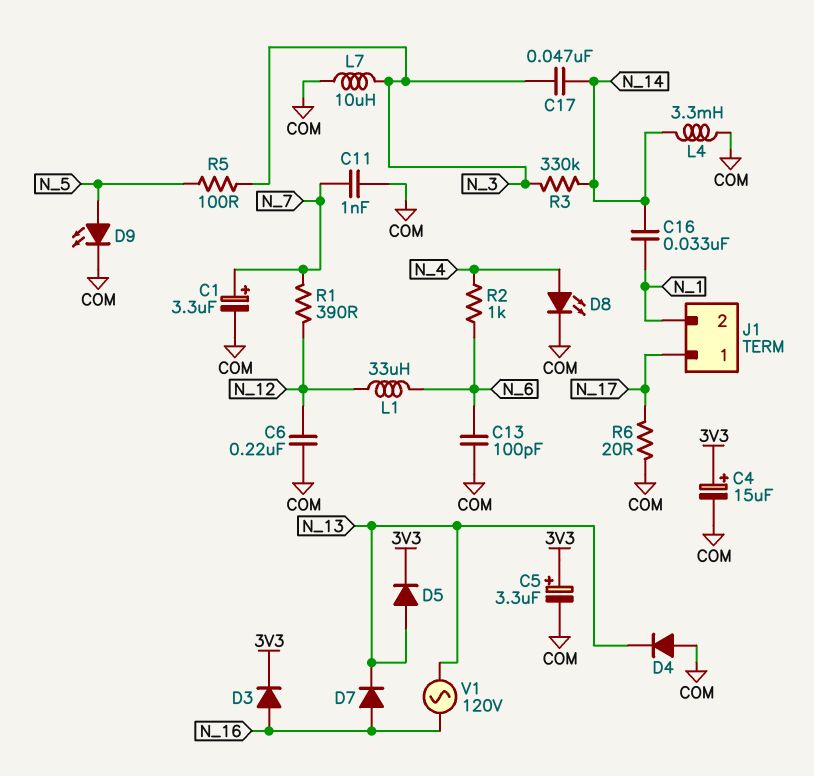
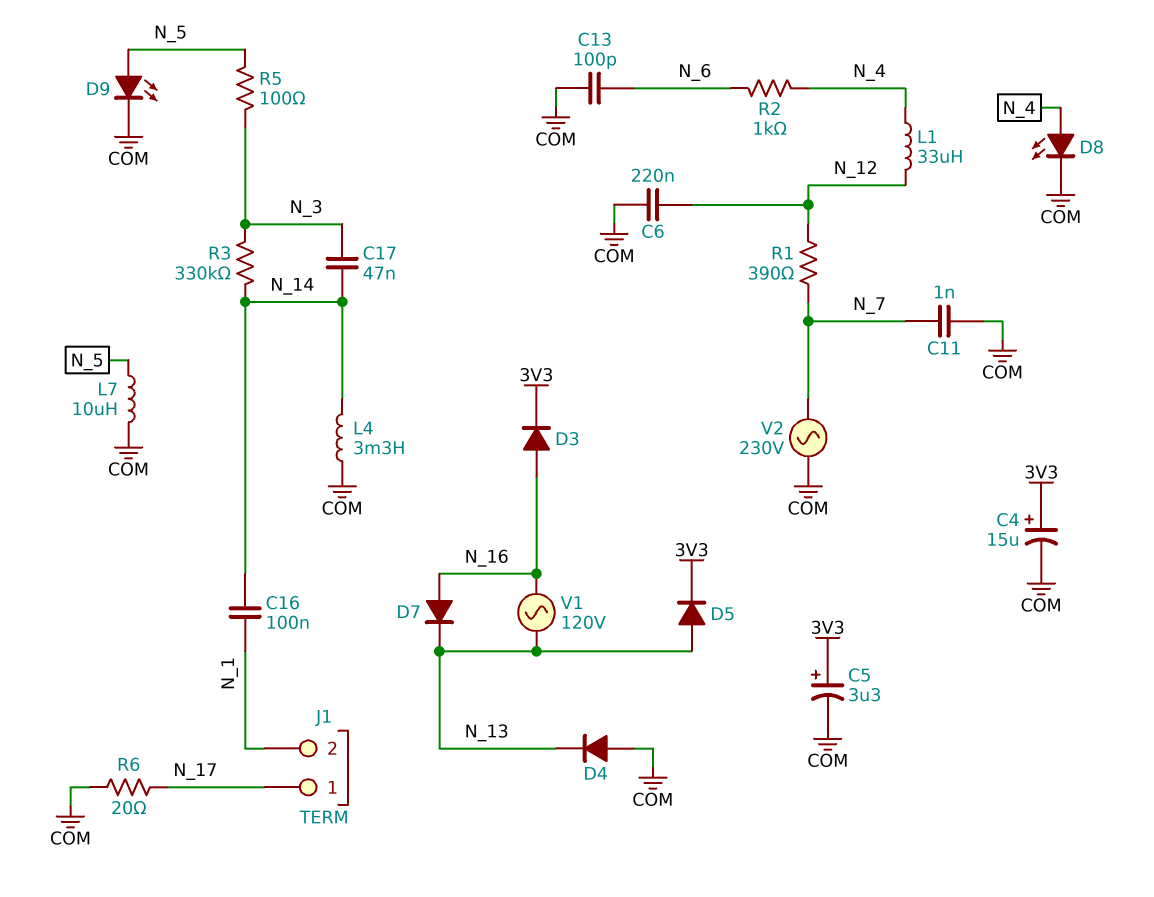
C1: 3.3uF (plus N_7, minus COM) -> none
C16: 33nF (N_1, N_14) -> 100nF (N_1, N_14)
L1: 33uH (N_6, N_12) -> 33uH (N_4, N_12)
L7: 10uH (COM, N_3) -> 10uH (COM, N_5)
V2: none -> AC 230V (COM, N_7)

